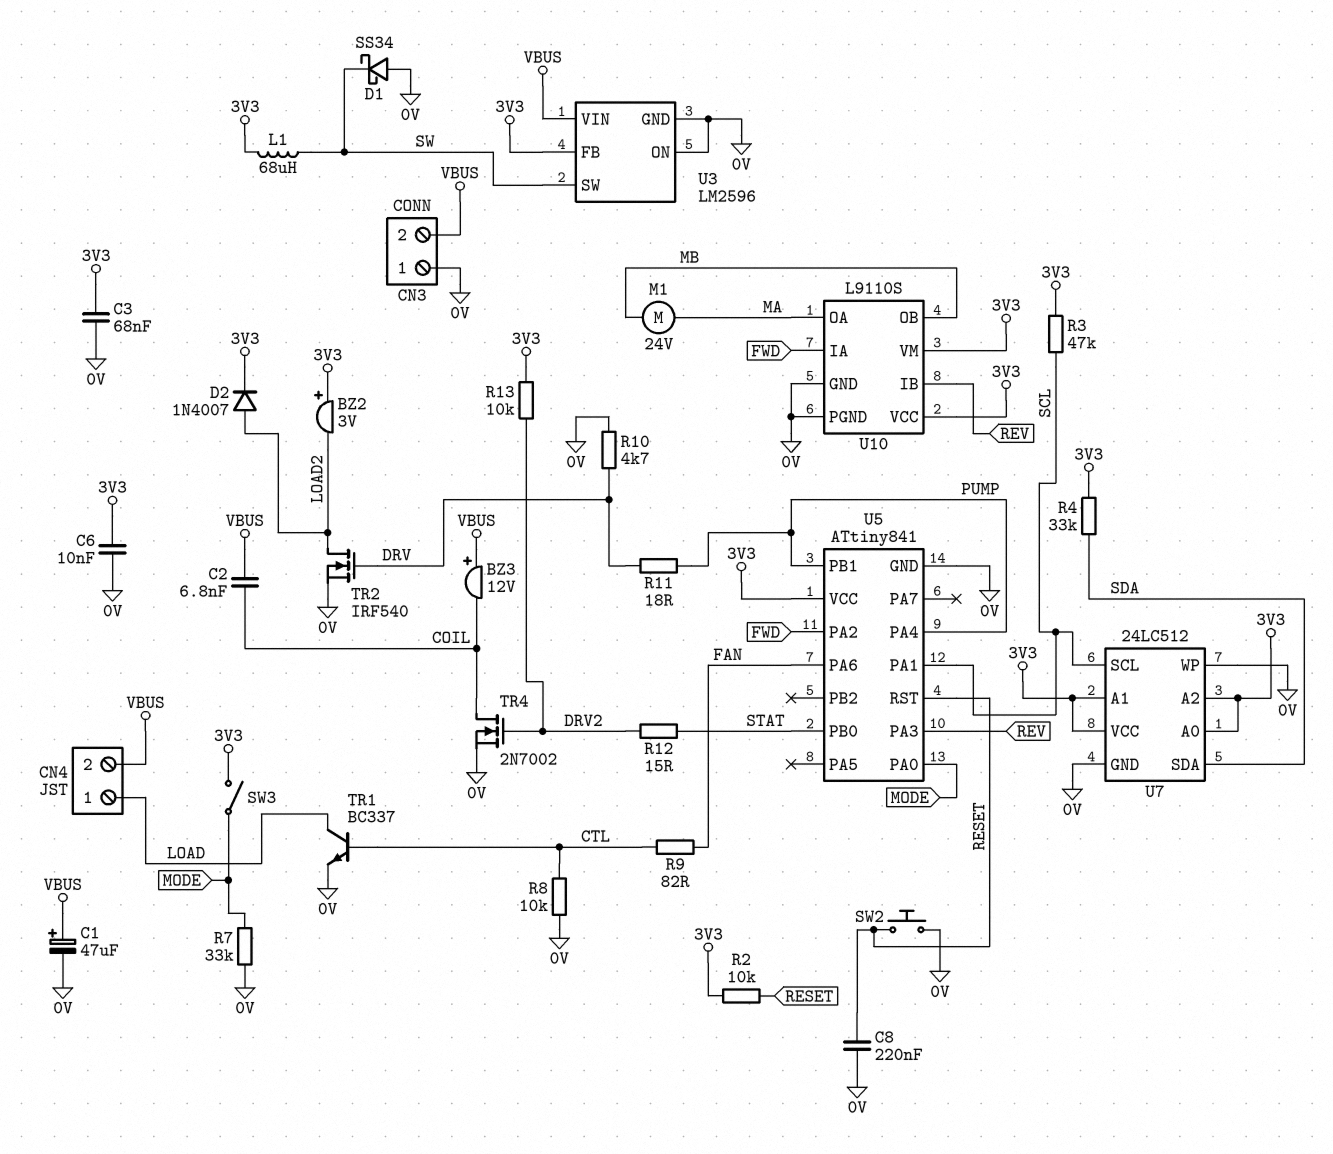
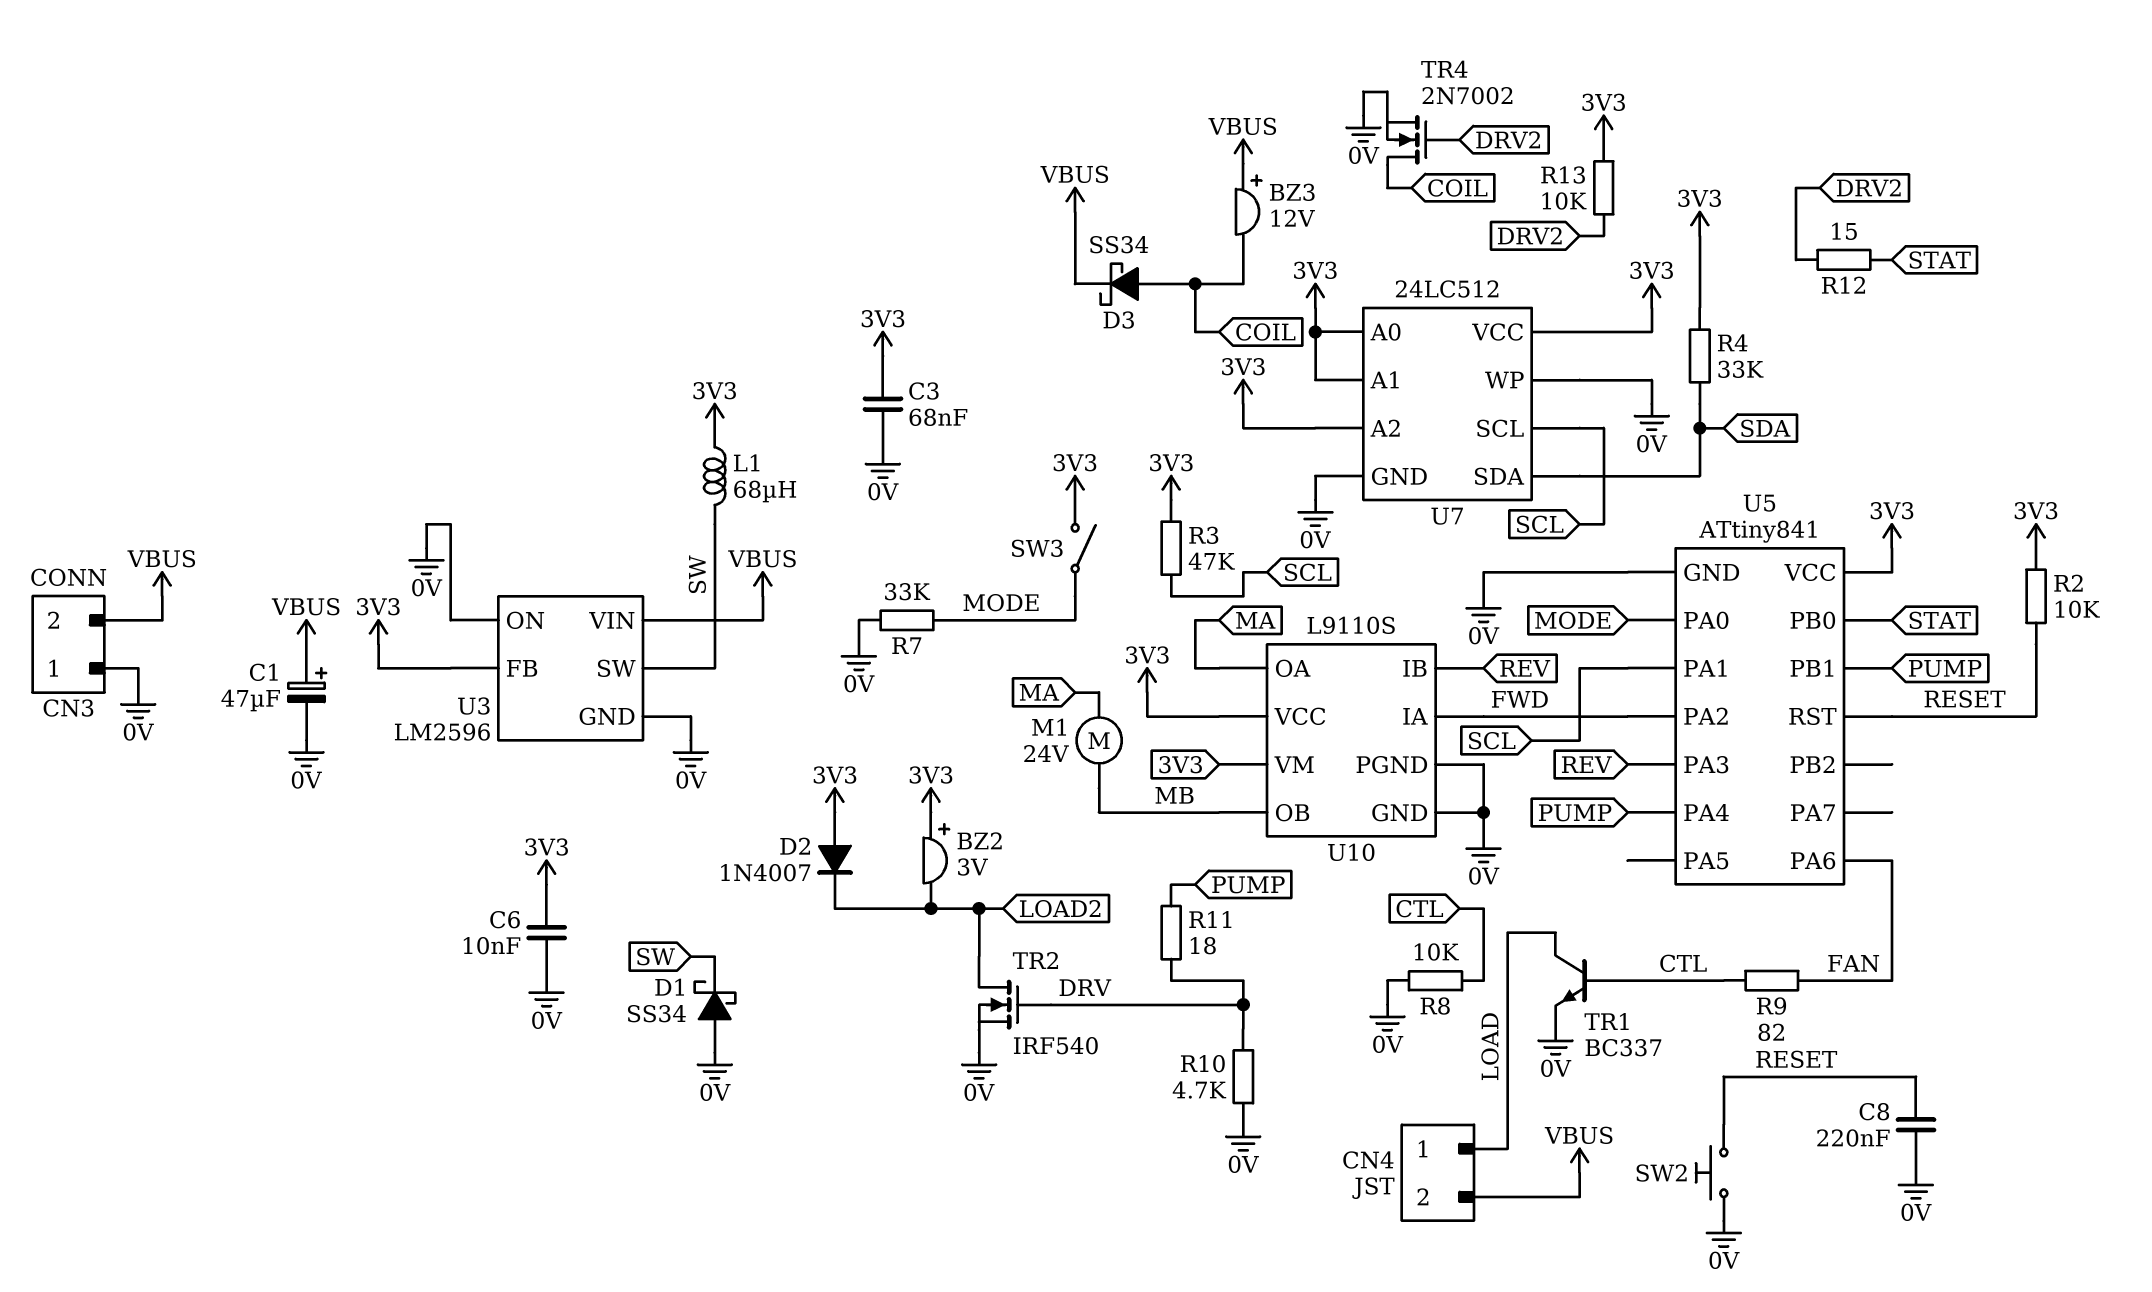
C2: 6.8nF (COIL, VBUS) -> none
D2: diode 1N4007 (A LOAD2, K 3V3) -> diode 1N4007 (A 3V3, K LOAD2)
D3: none -> schottky SS34 (A COIL, K VBUS)

